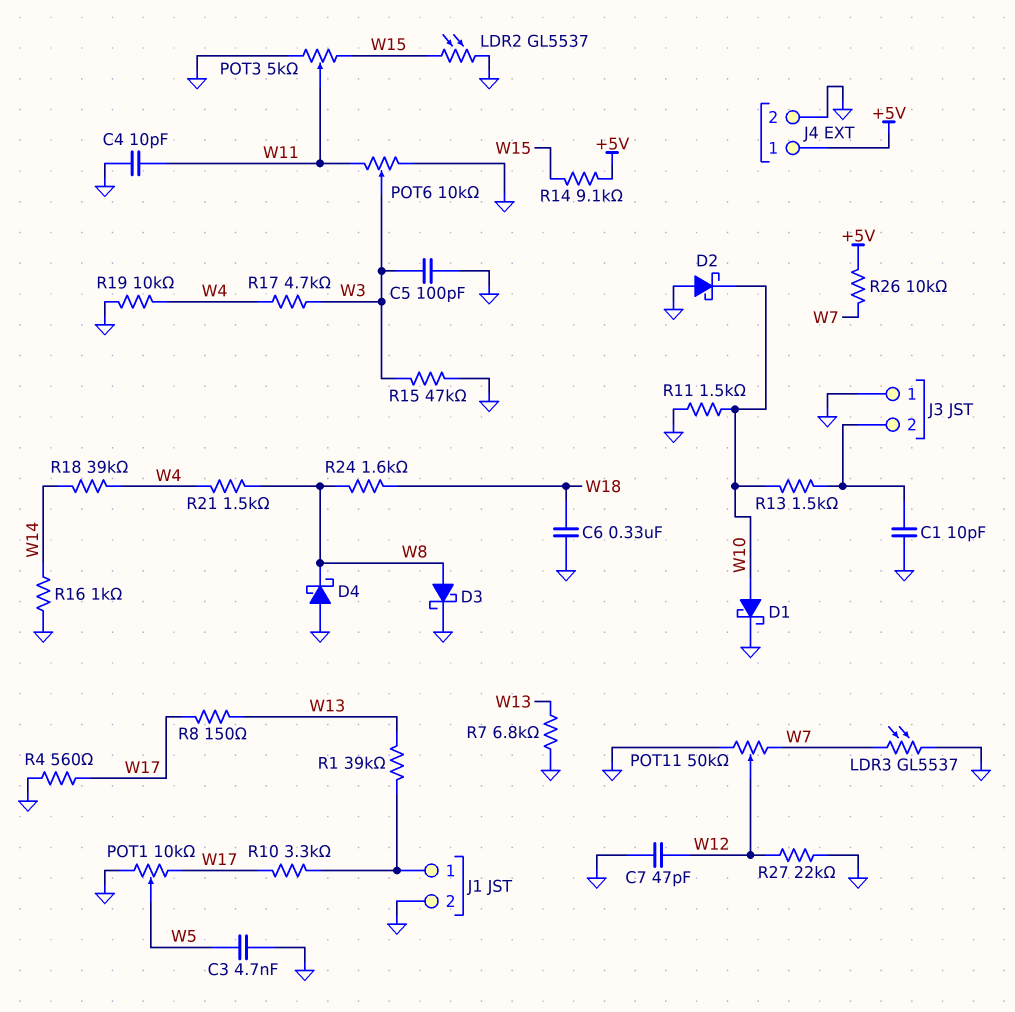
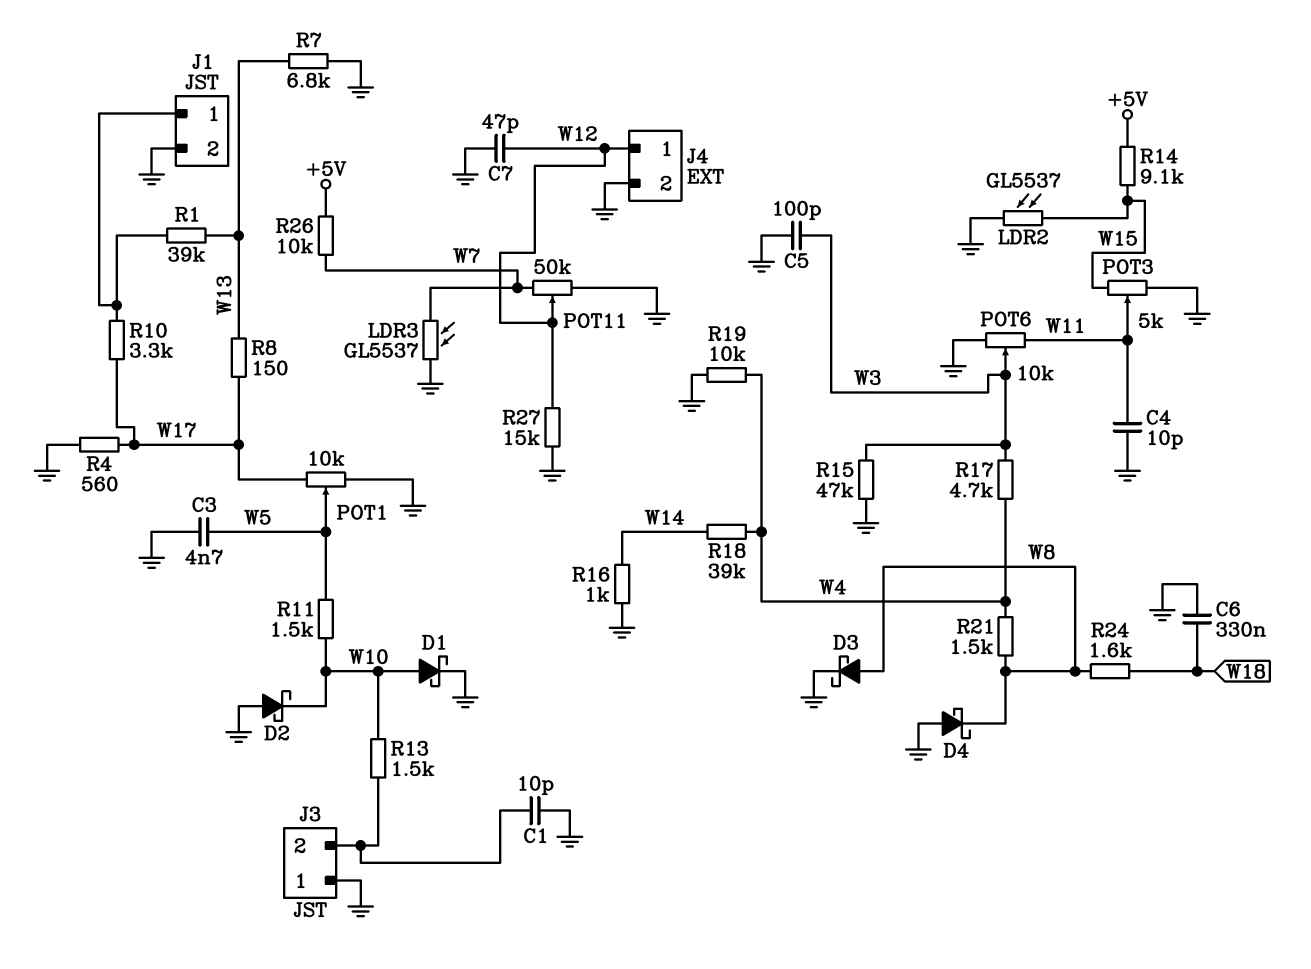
J4 pin 1: +5V -> W12
R11: 1.5k (GND, W10) -> 1.5k (W5, W10)
R27: 22k (GND, W12) -> 15k (GND, W12)

